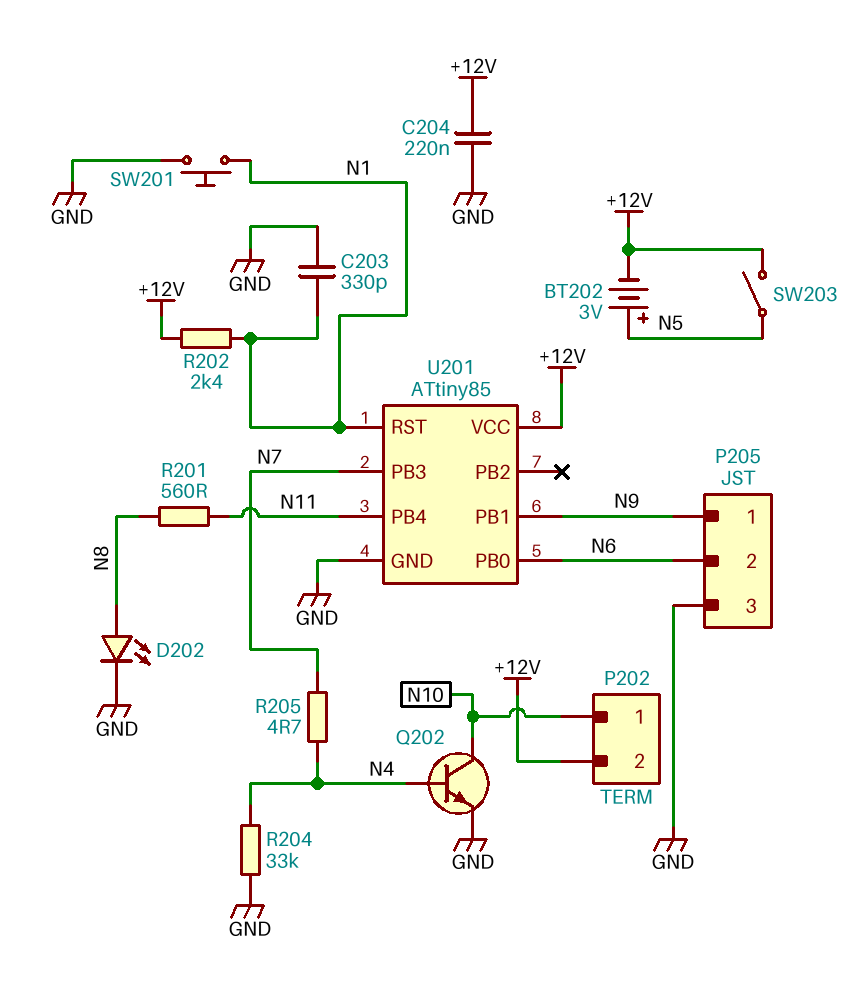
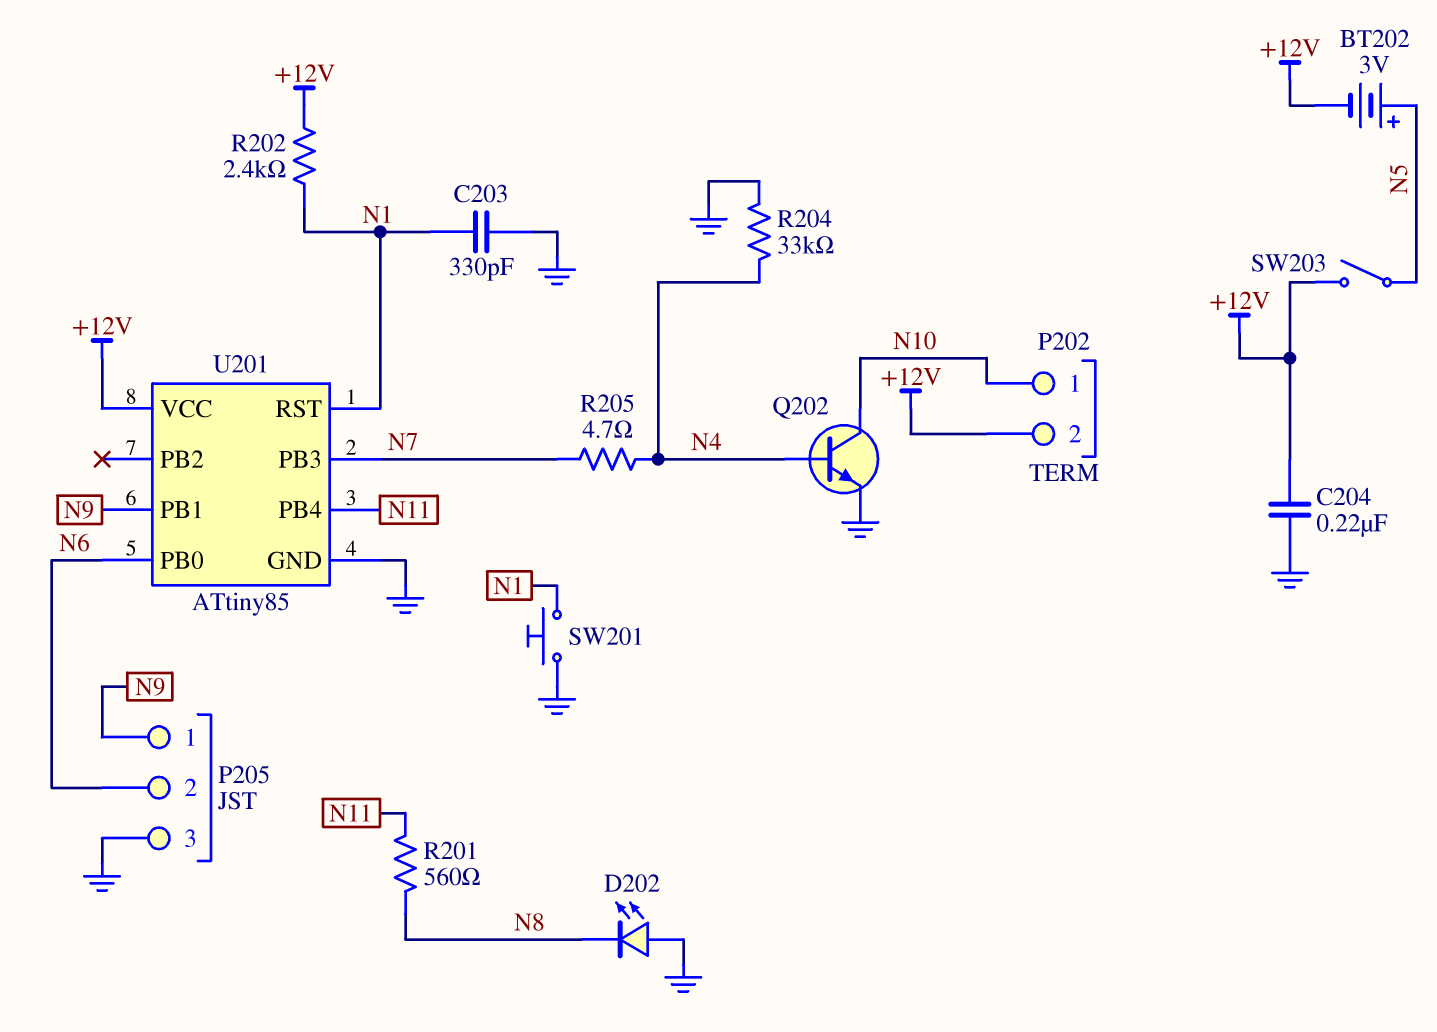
D202: LED (A N8, K GND) -> LED (A GND, K N8)

